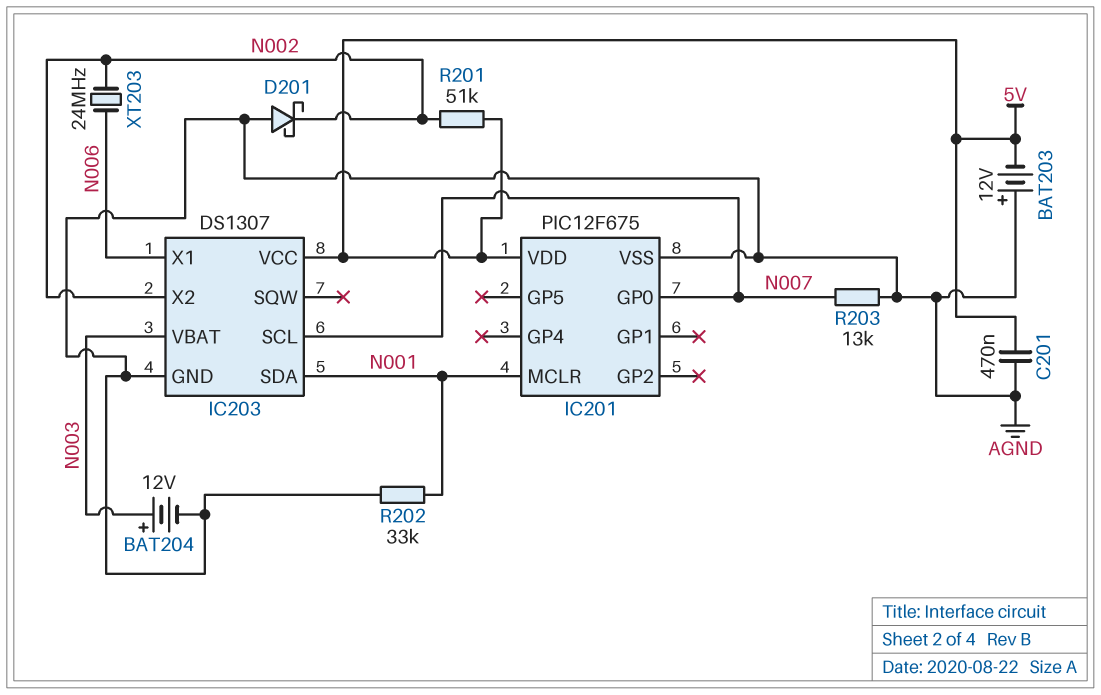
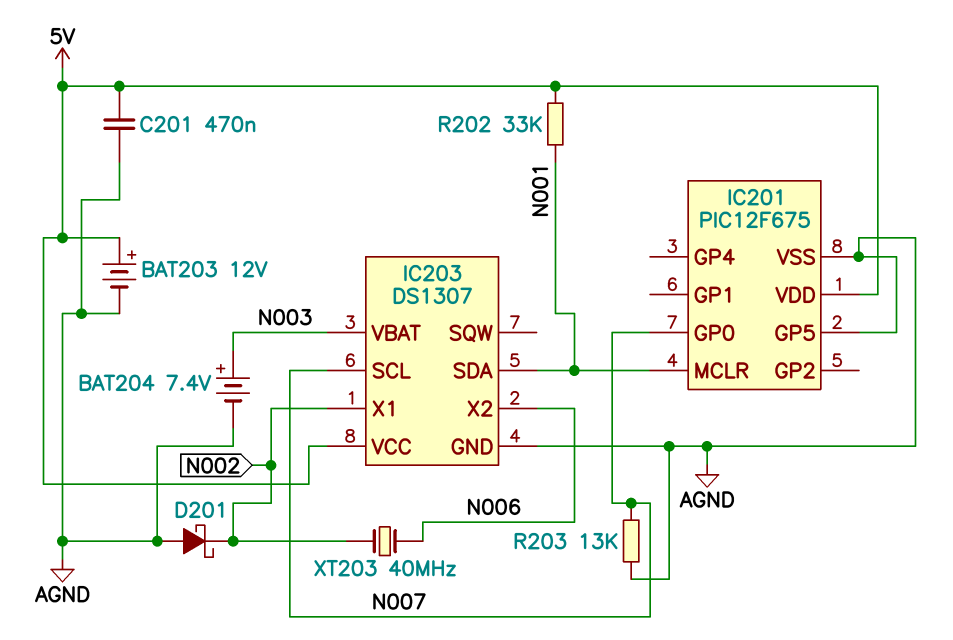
BAT203: 12V (plus AGND, minus 5V) -> 12V (plus 5V, minus AGND)
BAT204: 12V (plus N003, minus AGND) -> 7.4V (plus N003, minus AGND)
IC201 pin GP5: none -> AGND
IC203 pin X1: N006 -> N002
IC203 pin X2: N002 -> N006
R201: 51k (5V, N002) -> none
R202: 33k (AGND, N001) -> 33k (5V, N001)
XT203: 24MHz (N002, N006) -> 40MHz (N002, N006)

